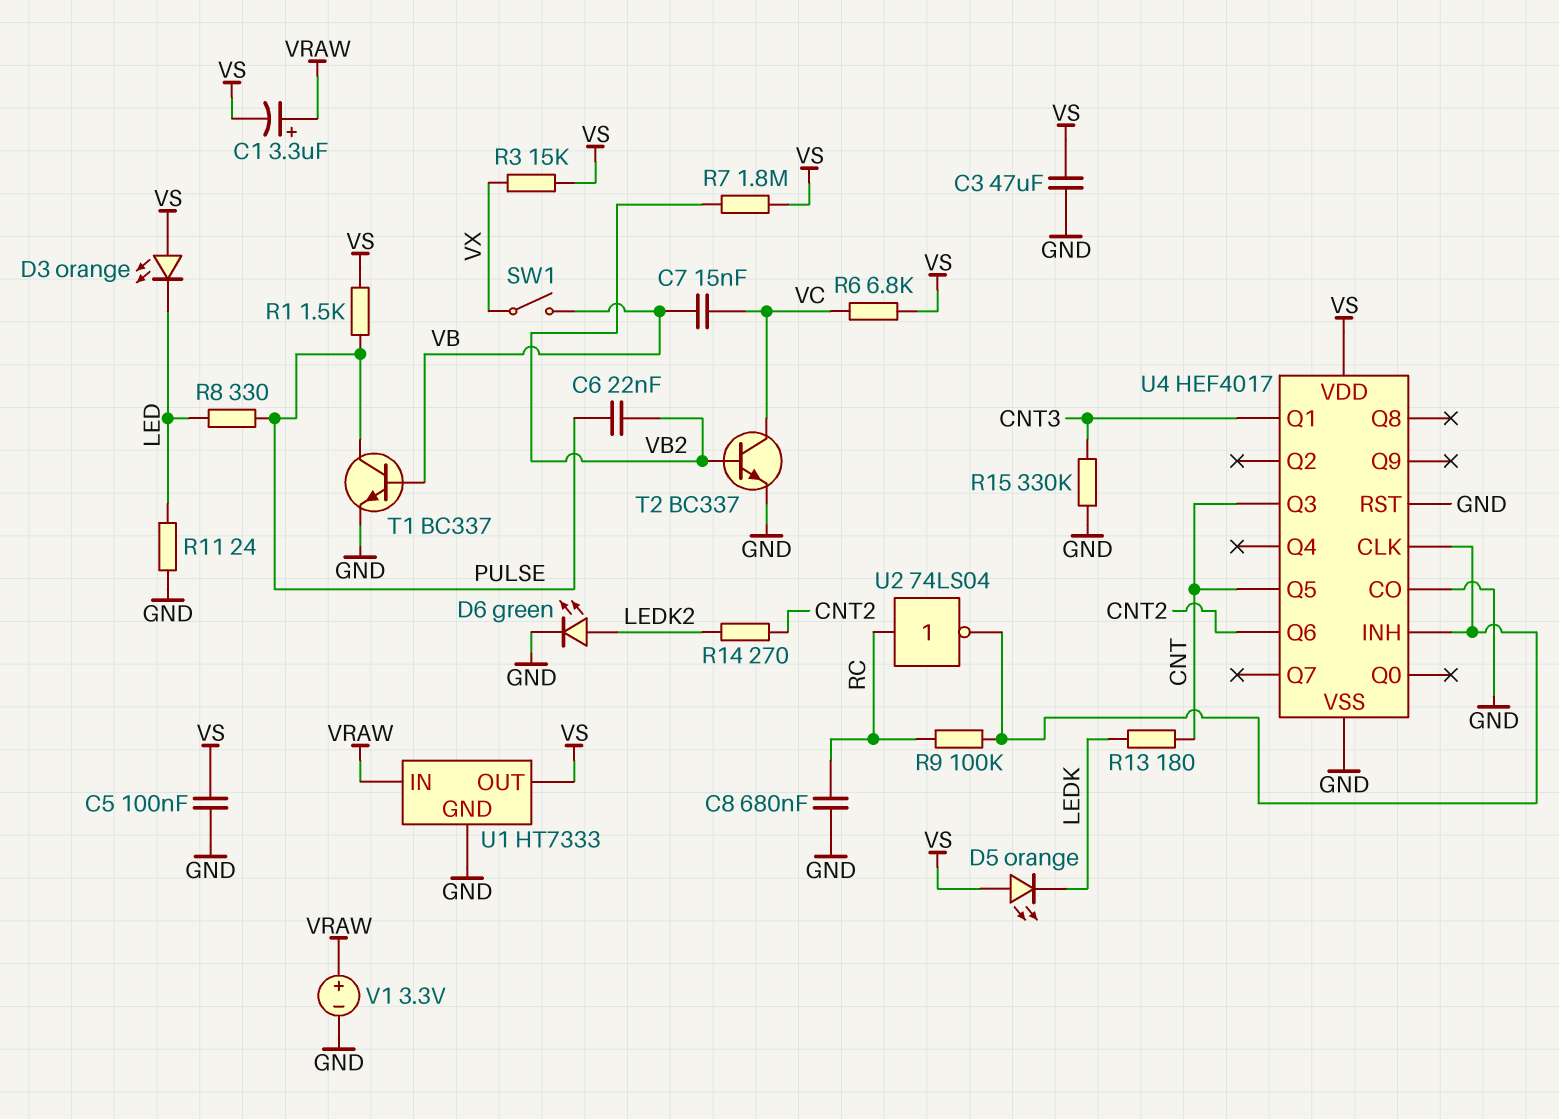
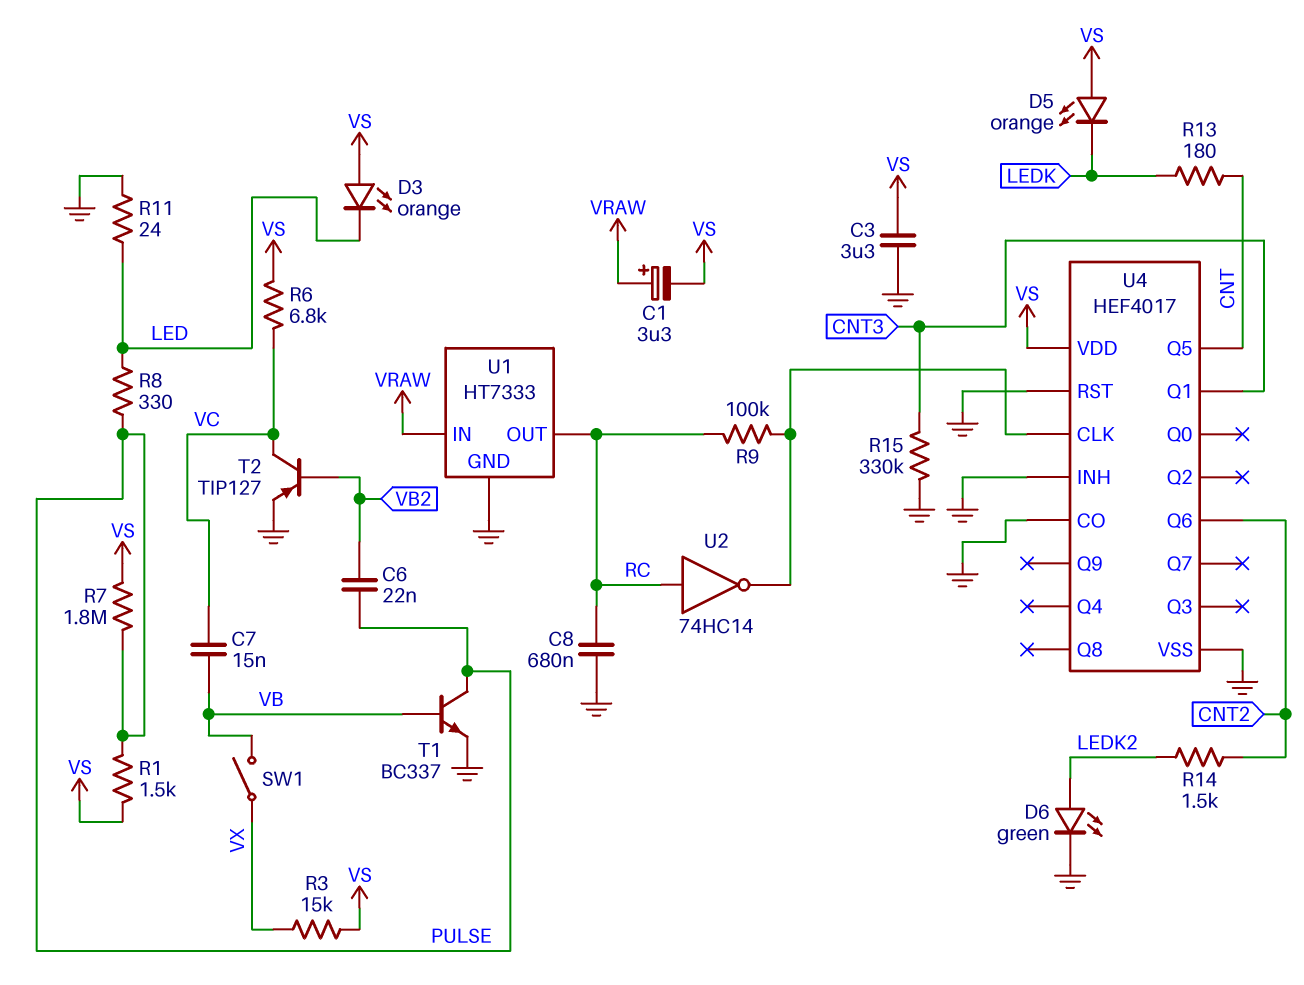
C3: 47uF (GND, VS) -> 3.3uF (GND, VS)
C5: 100nF (GND, VS) -> none
R7: 1.8M (VB2, VS) -> 1.8M (PULSE, VS)
R14: 270 (CNT2, LEDK2) -> 1.5k (CNT2, LEDK2)
T2: NPN BC337 (B VB2, C VC, E GND) -> PNP TIP127 (B VB2, C VC, E GND)
U1 pin OUT: VS -> RC
U2: NOT 74LS04 (in RC, out U4/CLK) -> NOT 74HC14 (in RC, out U4/CLK)
U4 pin INH: U4/CLK -> GND
U4 pin Q3: CNT -> none
V1: 3.3V (plus VRAW, minus GND) -> none

